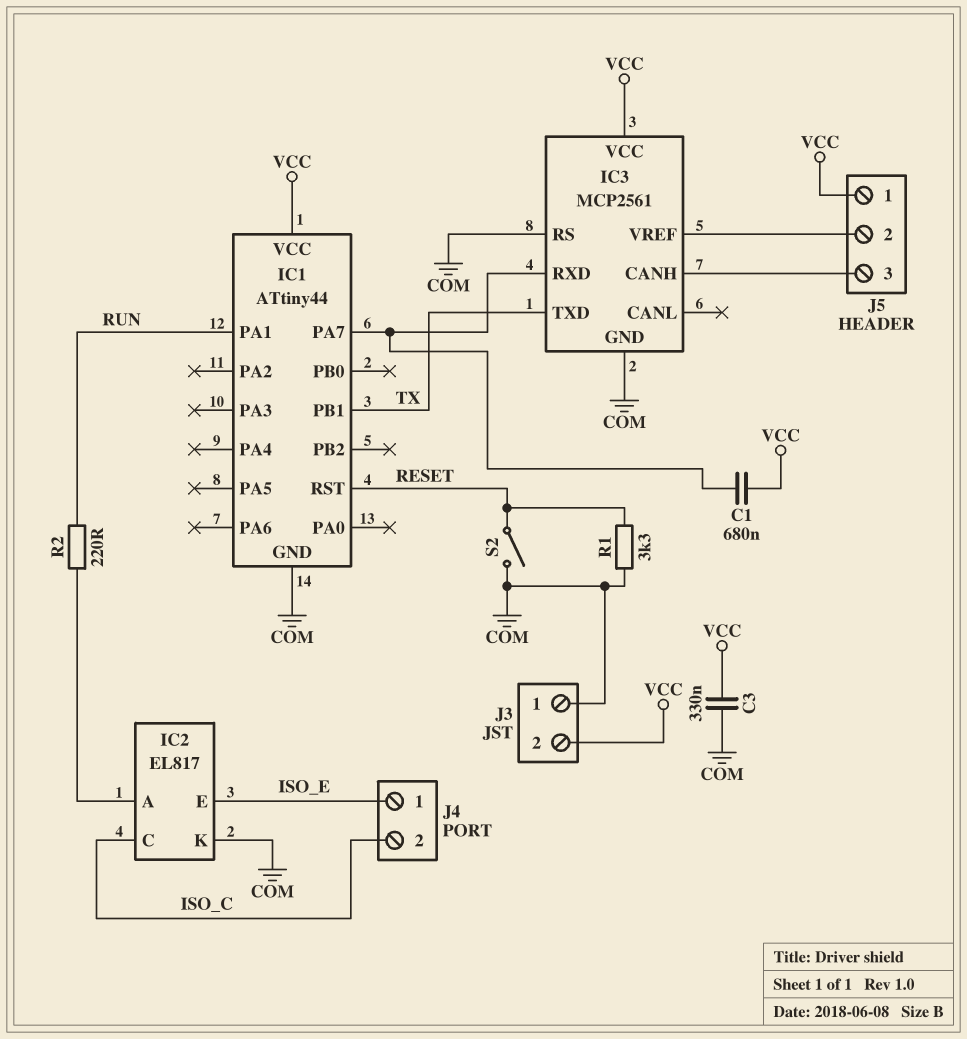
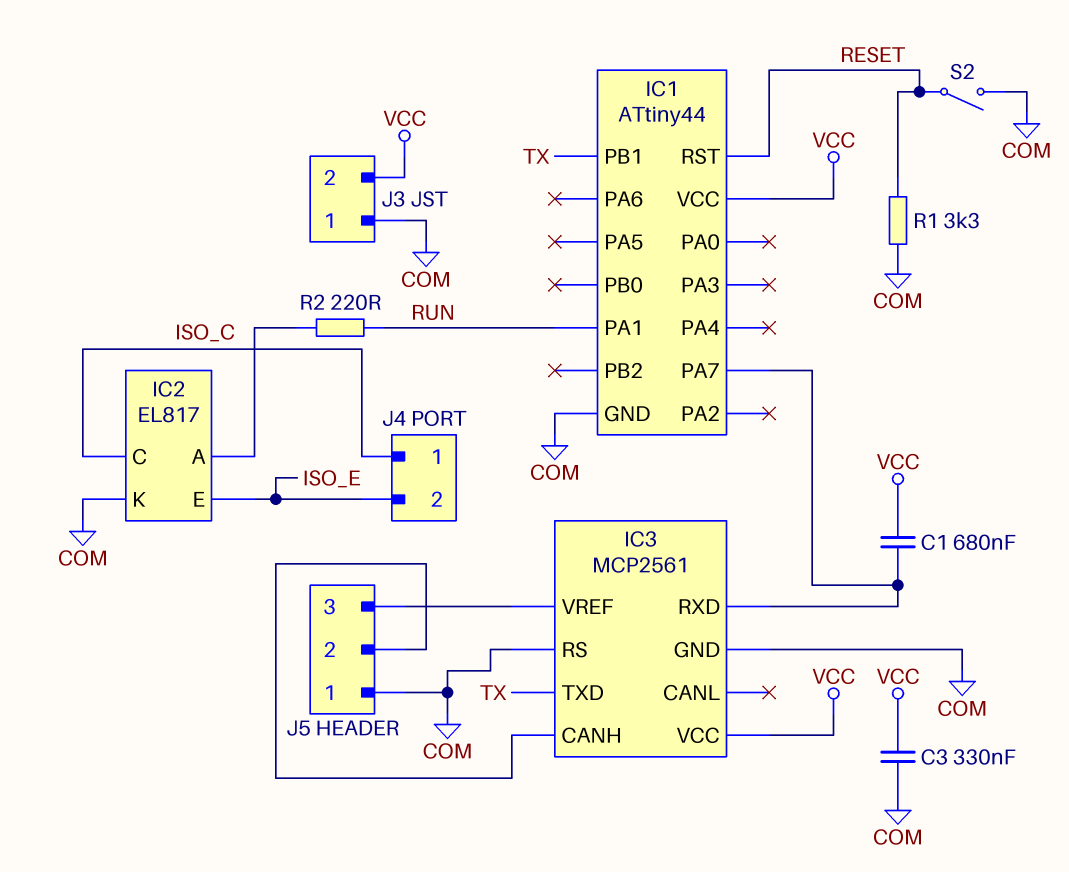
J4 pin 1: ISO_E -> ISO_C
J4 pin 2: ISO_C -> ISO_E
J5 pin 1: VCC -> COM
J5 pin 2: IC3/VREF -> IC3/CANH
J5 pin 3: IC3/CANH -> IC3/VREF

